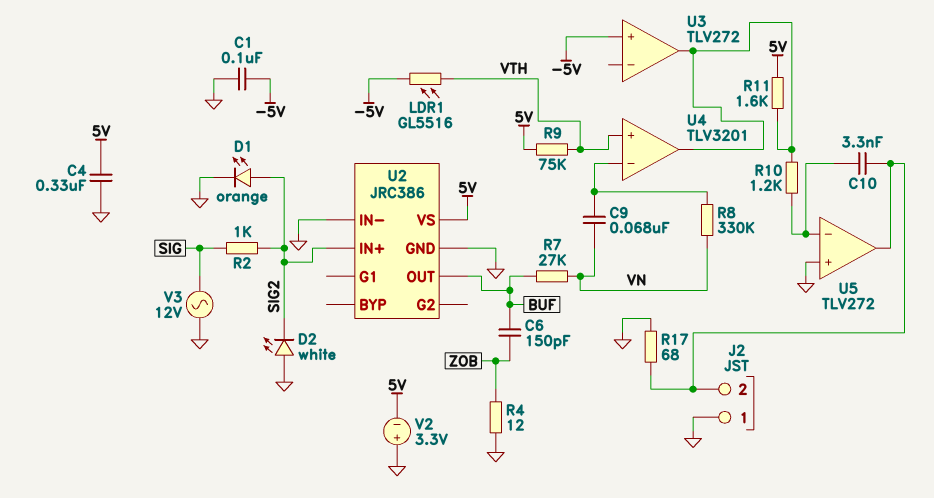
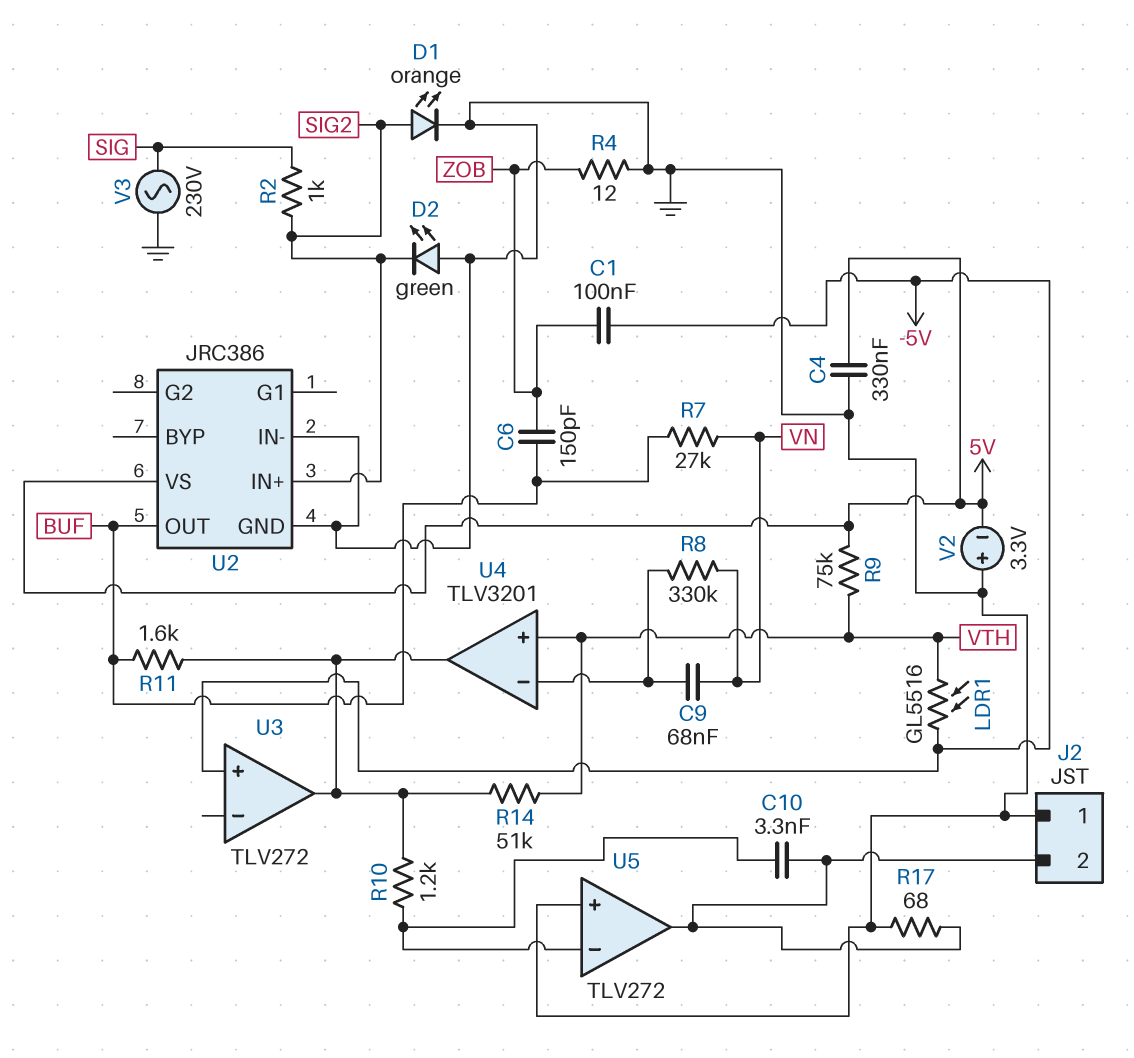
C1: 100nF (-5V, GND) -> 100nF (-5V, ZOB)
D2: LED white (A GND, K SIG2) -> LED green (A GND, K SIG2)
R11: 1.6k (5V, U3/out) -> 1.6k (BUF, U3/out)
R14: none -> 51k (U3/out, VTH)
V3: AC 12V (GND, SIG) -> AC 230V (GND, SIG)

